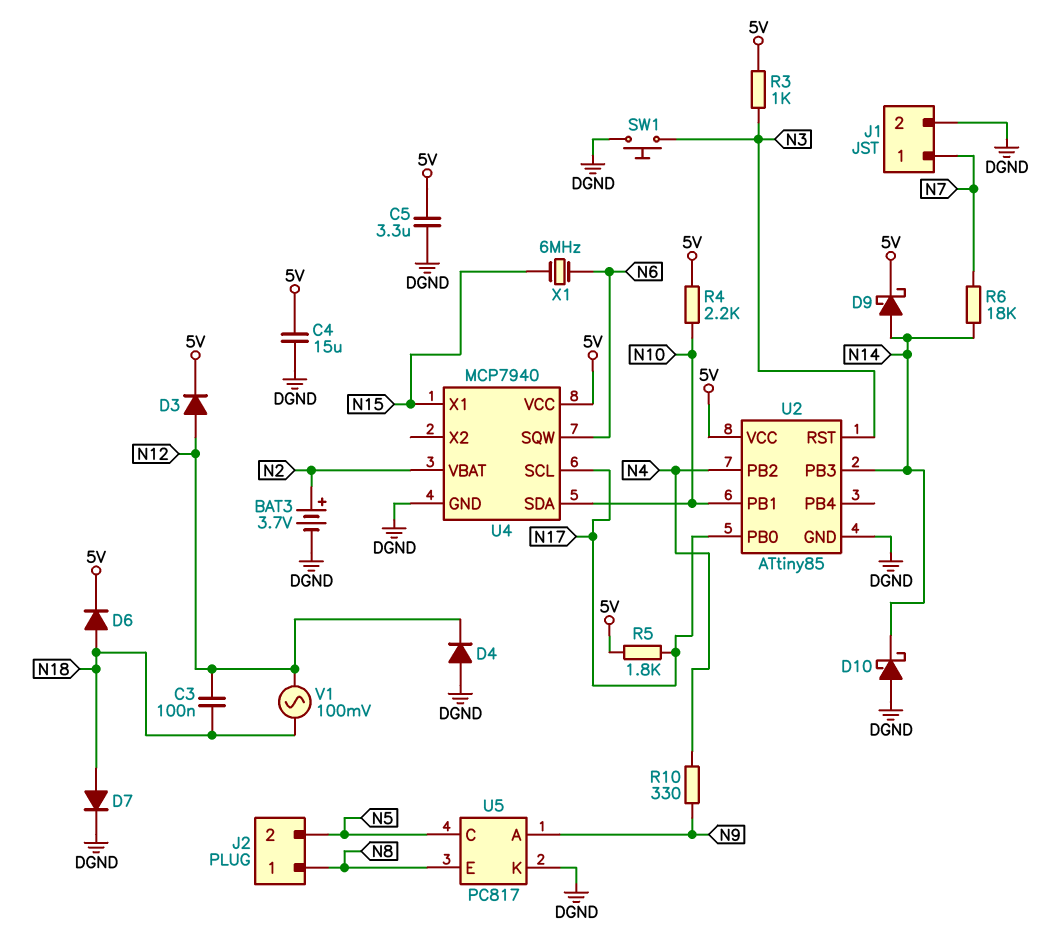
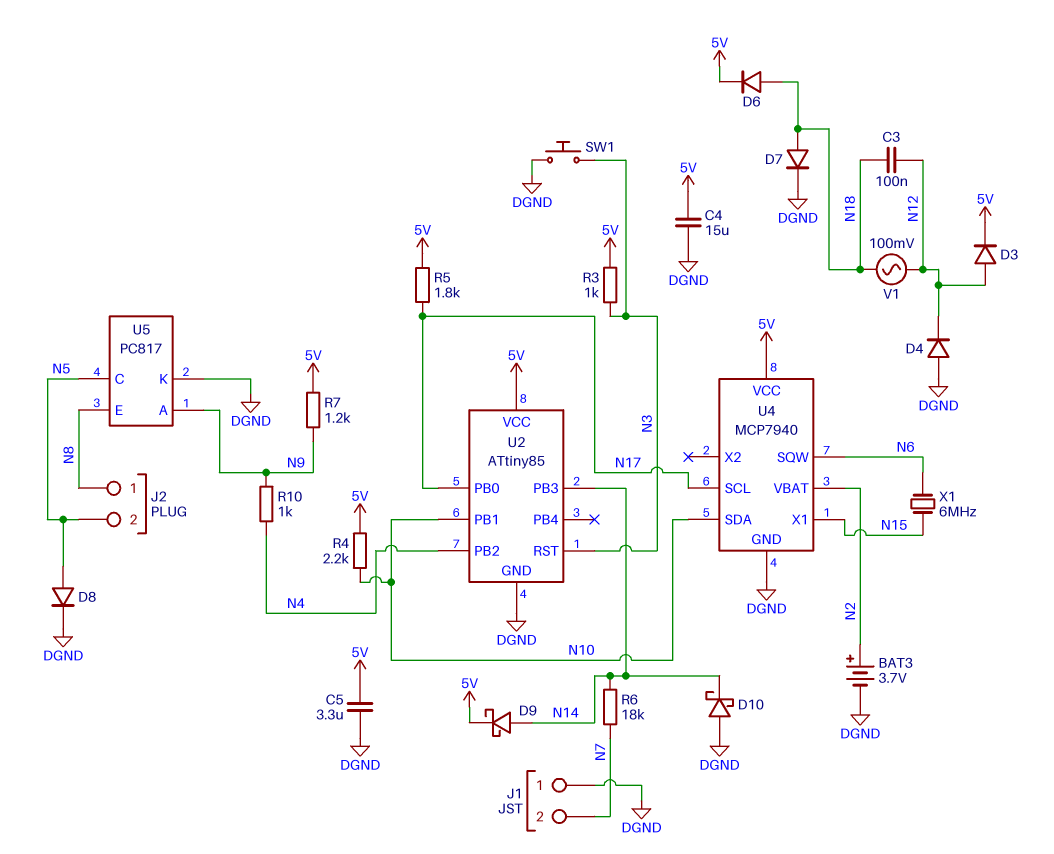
D8: none -> diode (A N5, K DGND)
J1 pin 1: N7 -> DGND
J1 pin 2: DGND -> N7
R7: none -> 1.2k (5V, N9)
R10: 330 (N4, N9) -> 1k (N4, N9)

